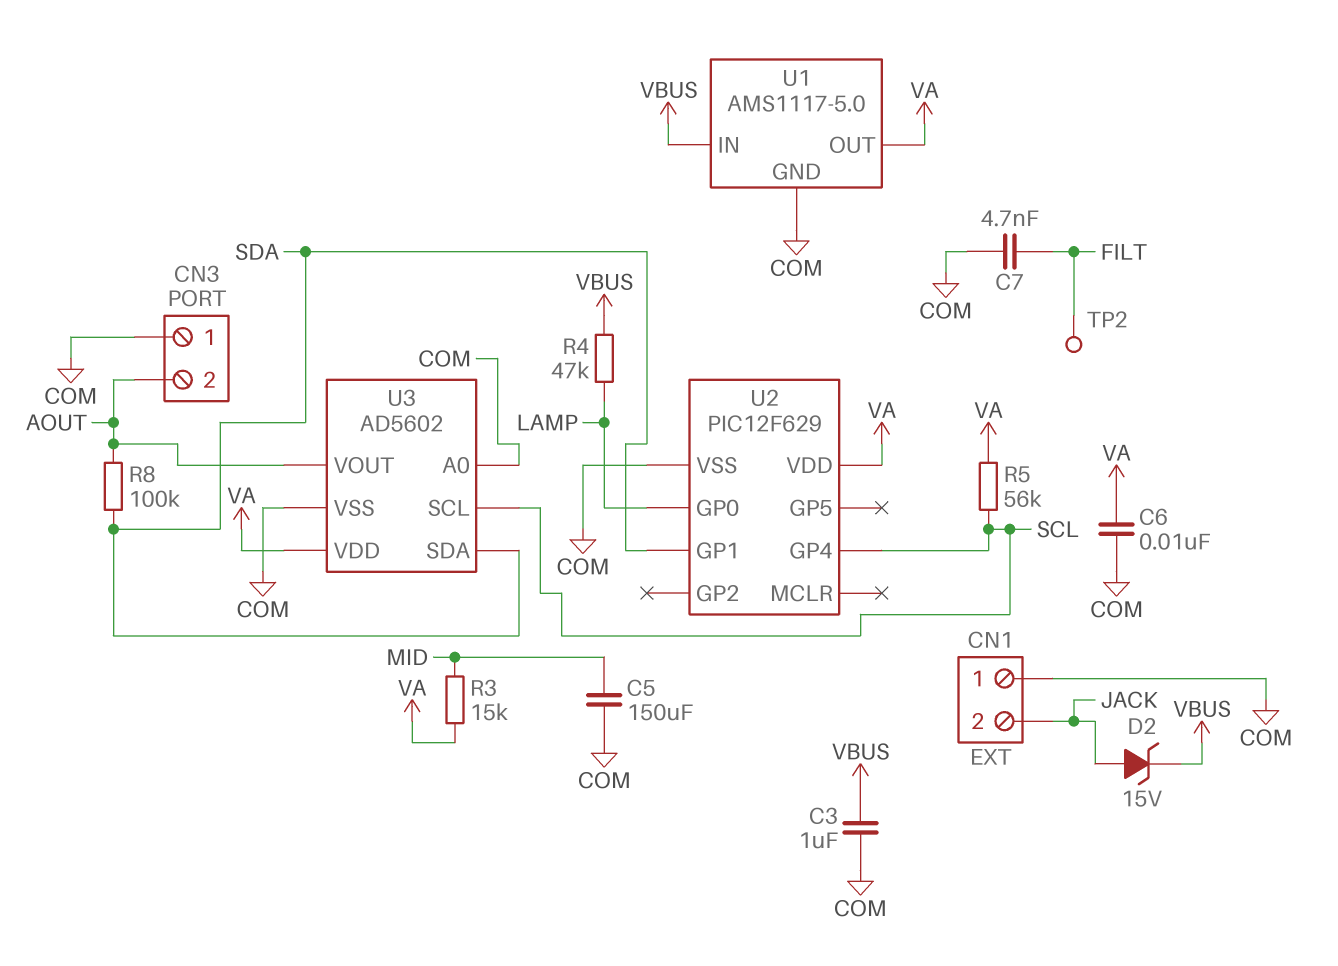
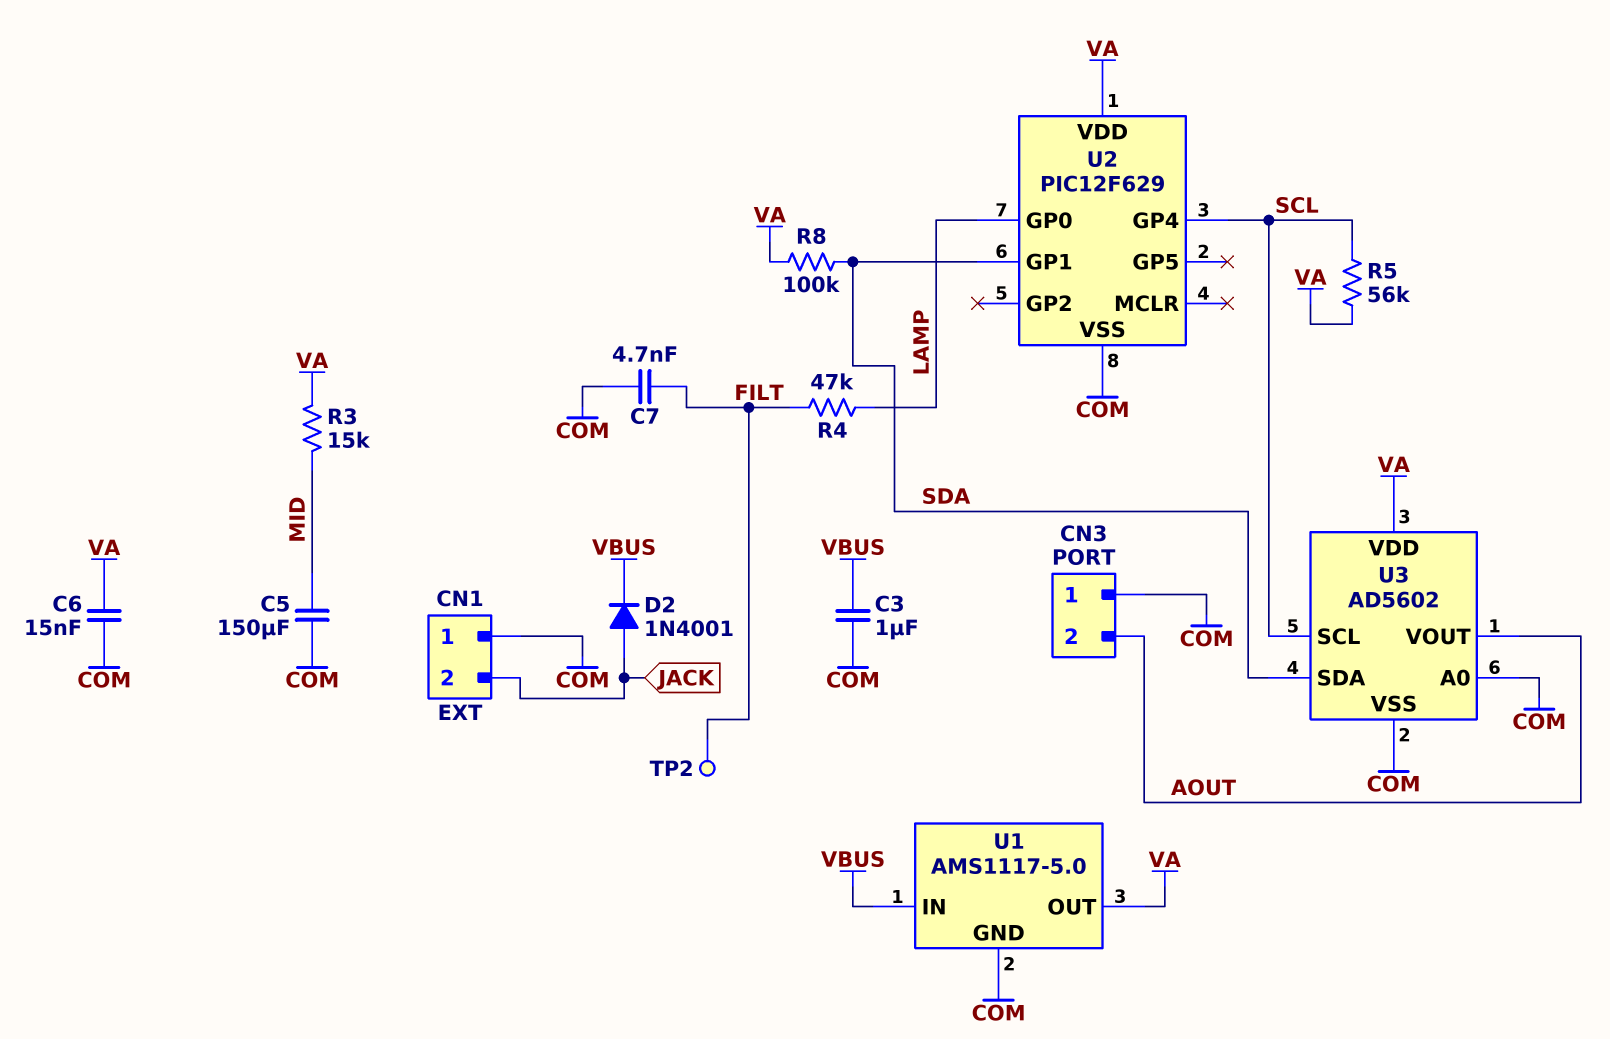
C6: 10nF (COM, VA) -> 15nF (COM, VA)
D2: zener 15V (A JACK, K VBUS) -> diode 1N4001 (A JACK, K VBUS)
R4: 47k (LAMP, VBUS) -> 47k (FILT, LAMP)
R8: 100k (AOUT, SDA) -> 100k (SDA, VA)

